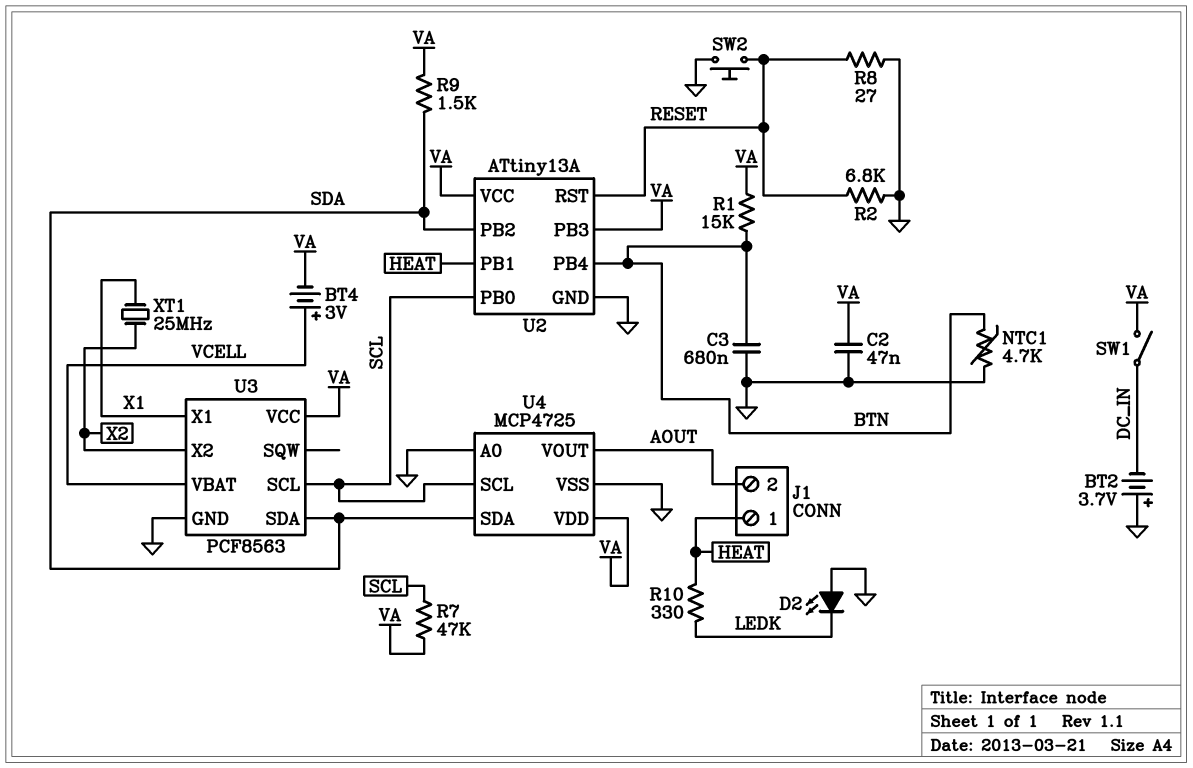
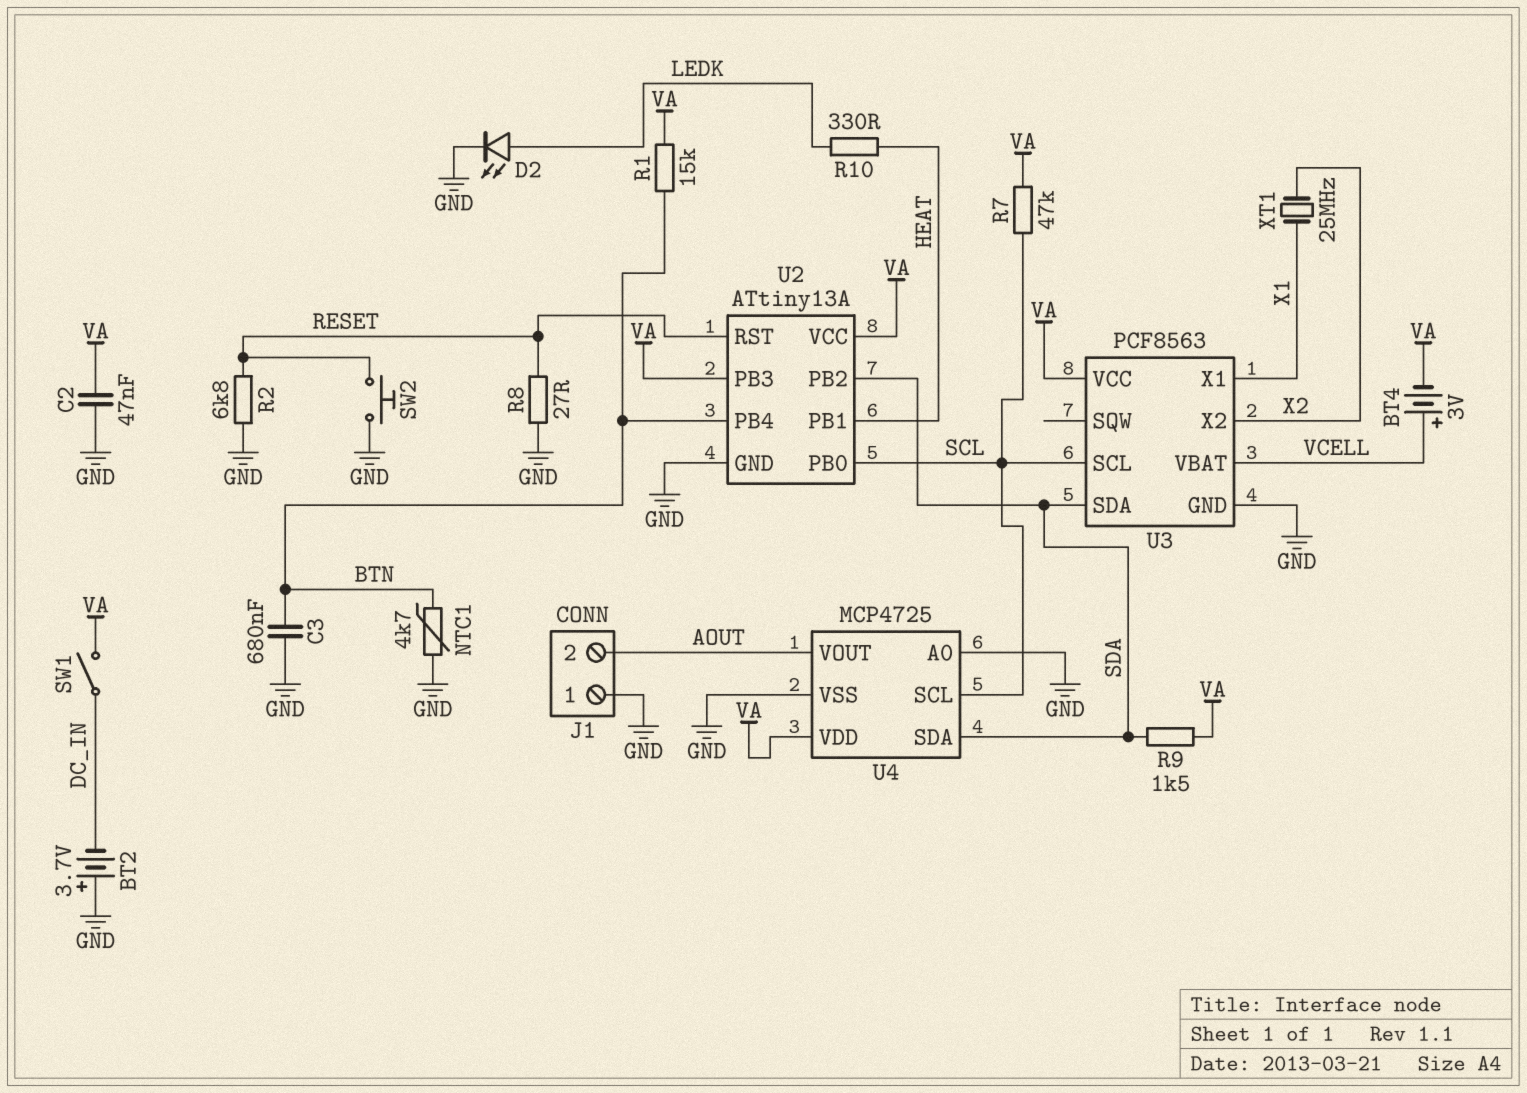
D2: LED (A GND, K LEDK) -> LED (A LEDK, K GND)
J1 pin 1: HEAT -> GND

